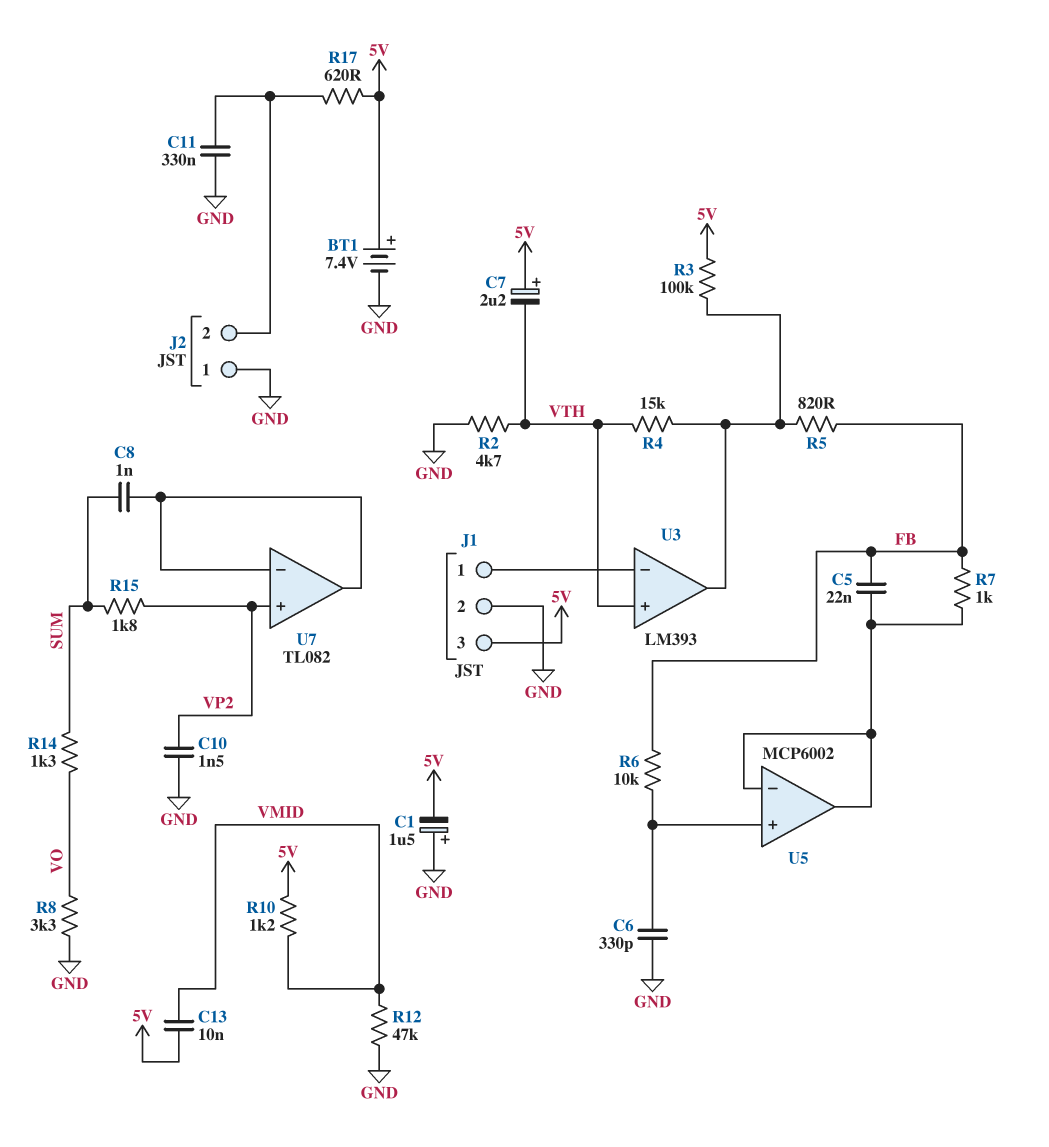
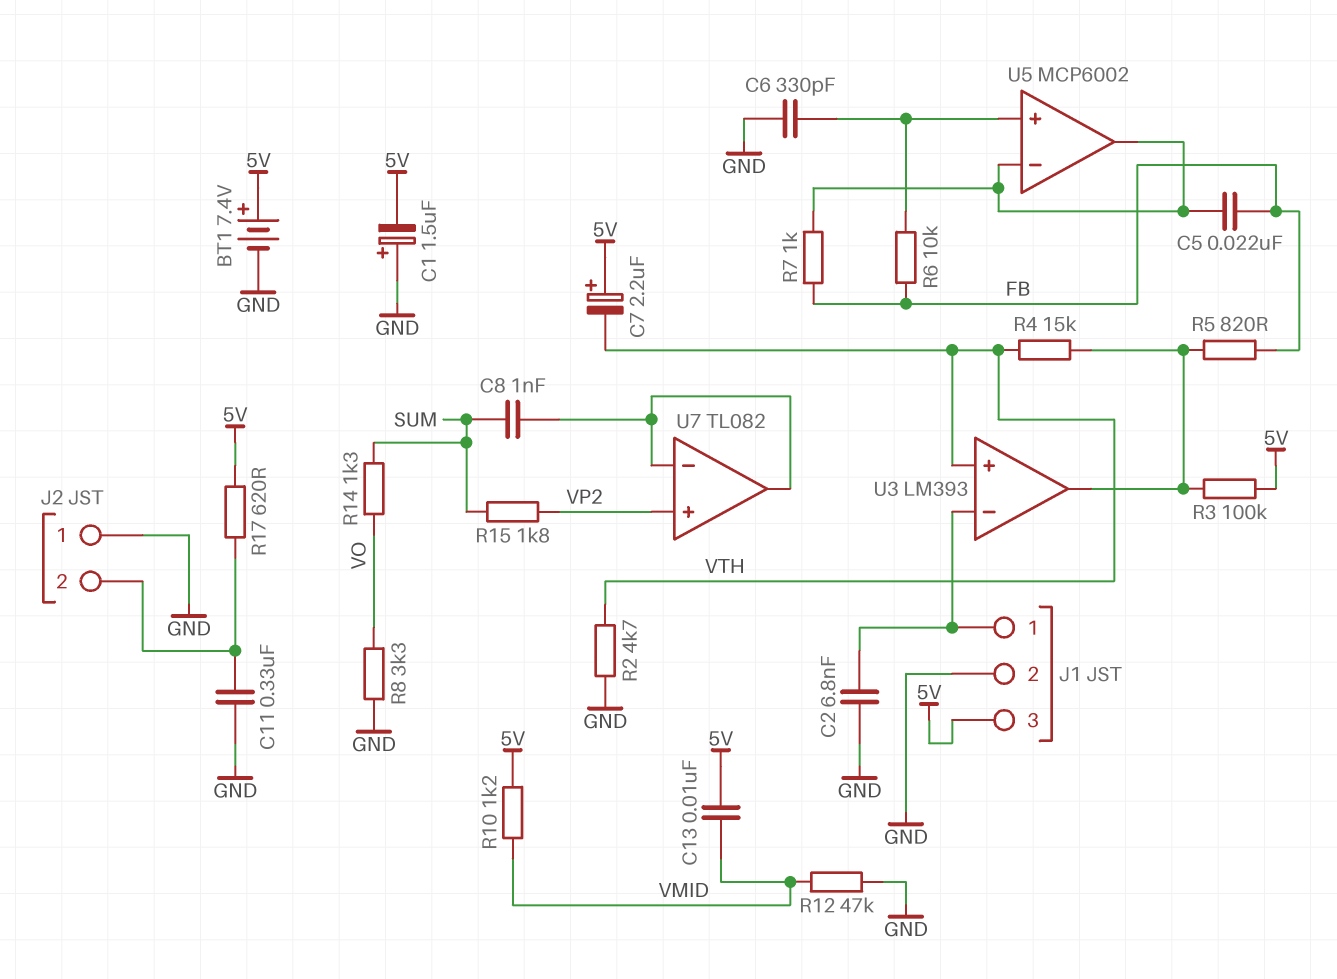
C2: none -> 6.8nF (GND, J1/1)
C10: 1.5nF (GND, VP2) -> none

